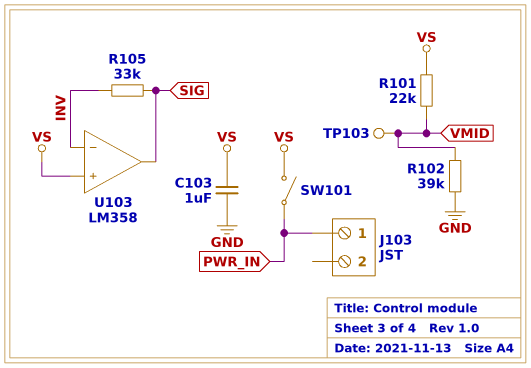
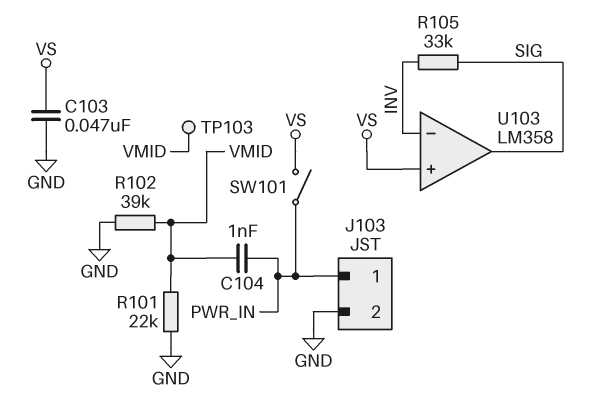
C103: 1uF (GND, VS) -> 47nF (GND, VS)
C104: none -> 1nF (PWR_IN, VMID)
J103 pin 2: none -> GND
R101: 22k (VMID, VS) -> 22k (GND, VMID)

